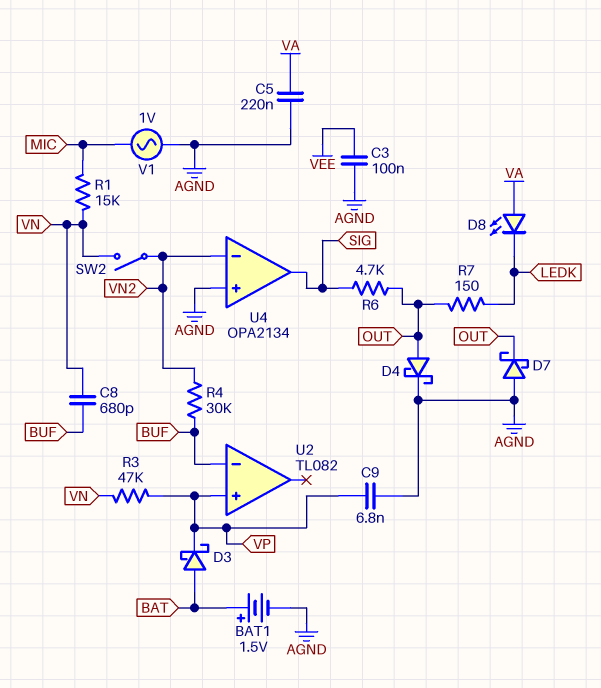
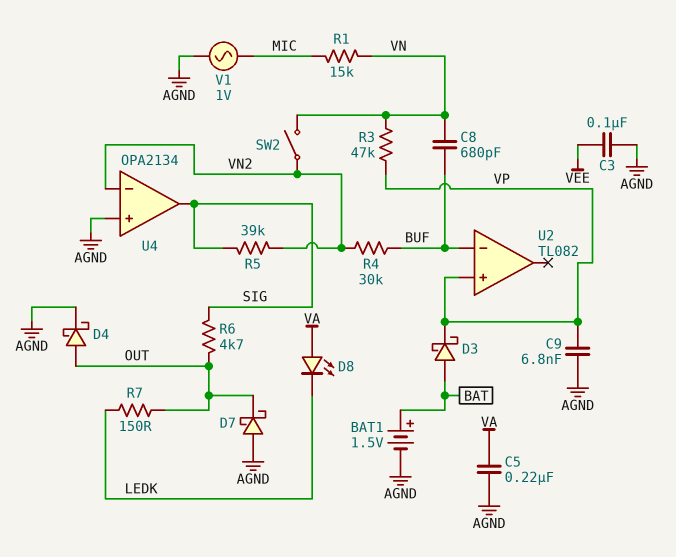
R5: none -> 39k (SIG, VN2)

